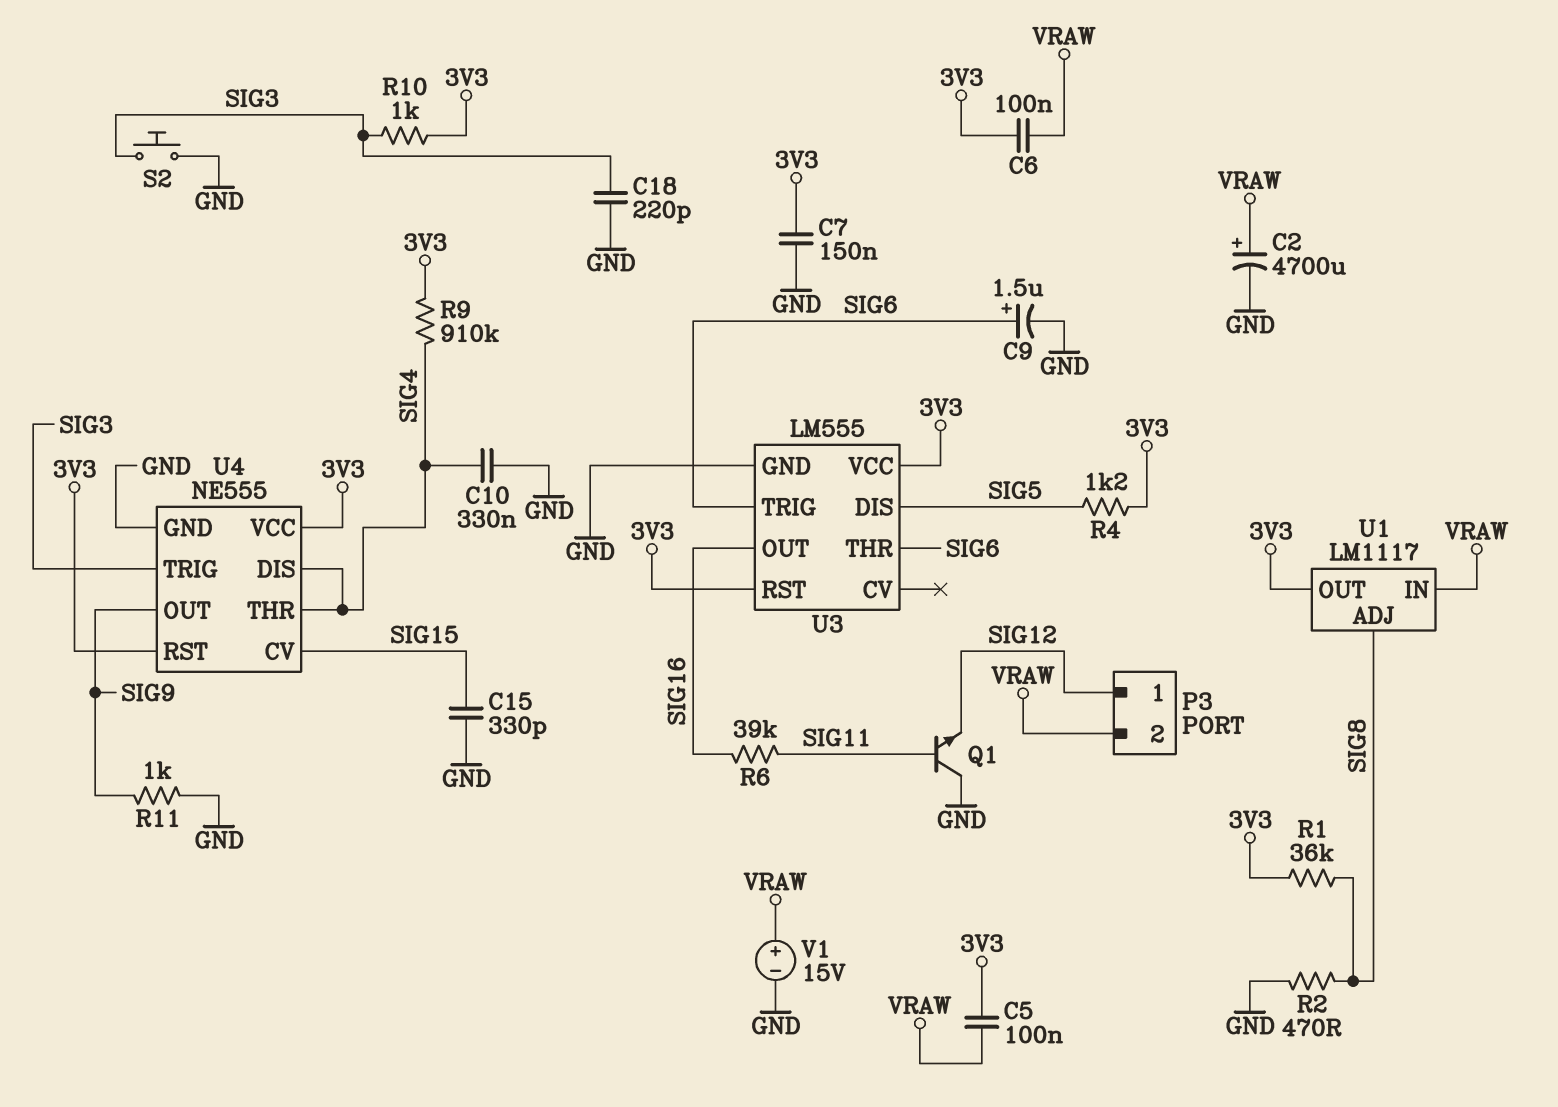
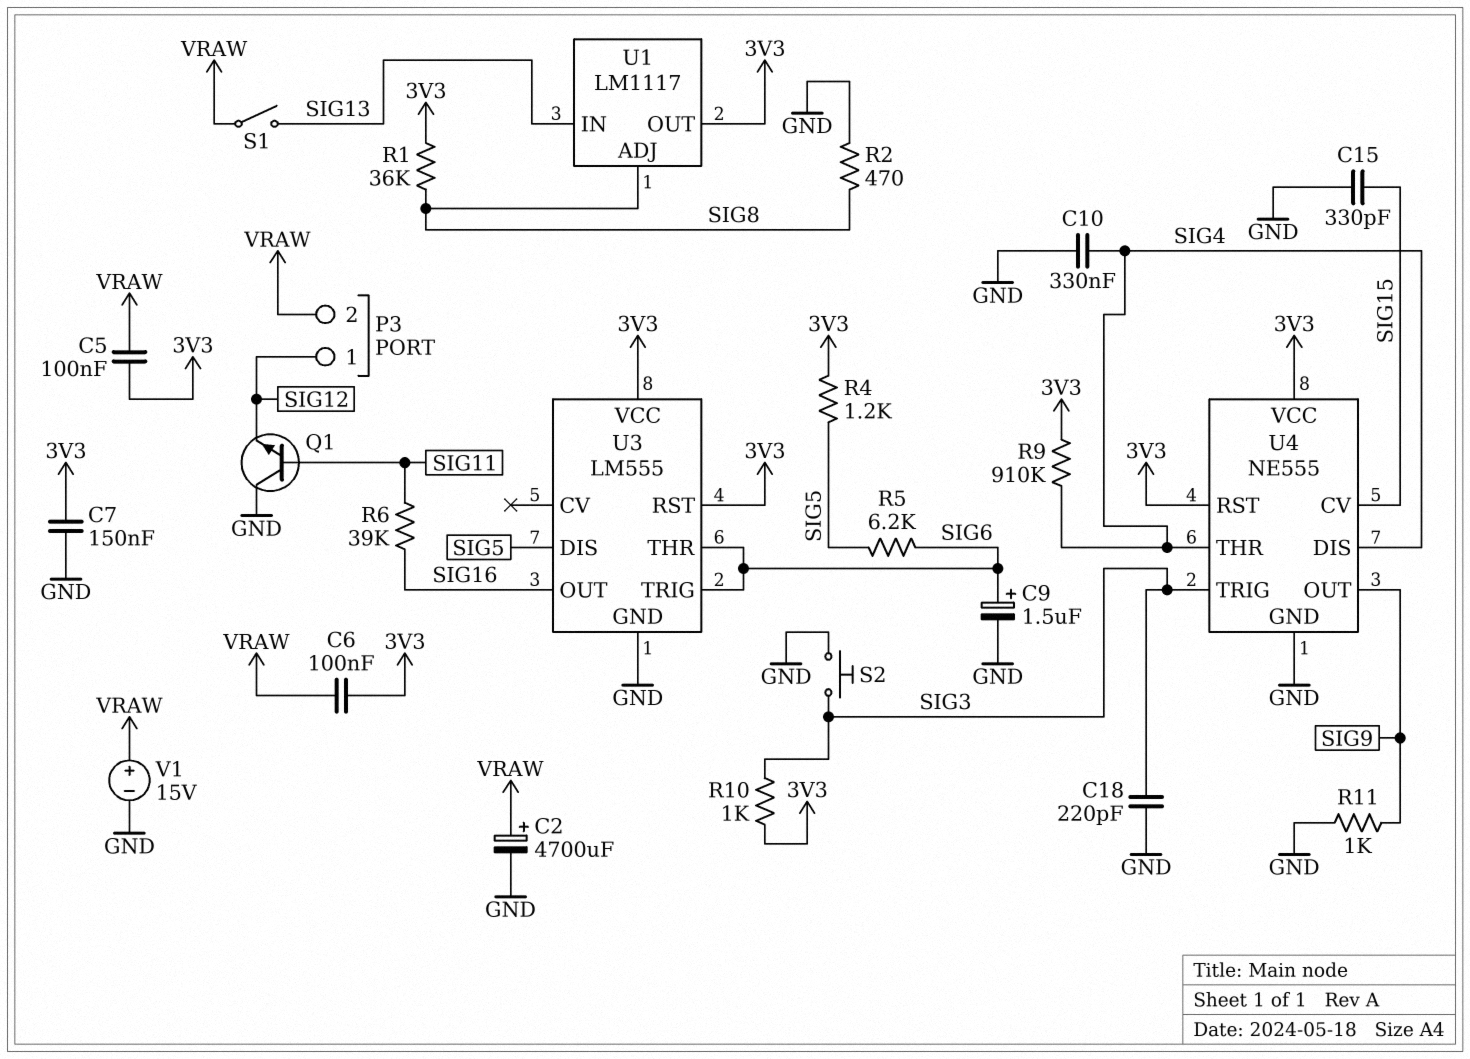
R5: none -> 6.2k (SIG5, SIG6)
S1: none -> switch (SIG13, VRAW)
U1 pin IN: VRAW -> SIG13

